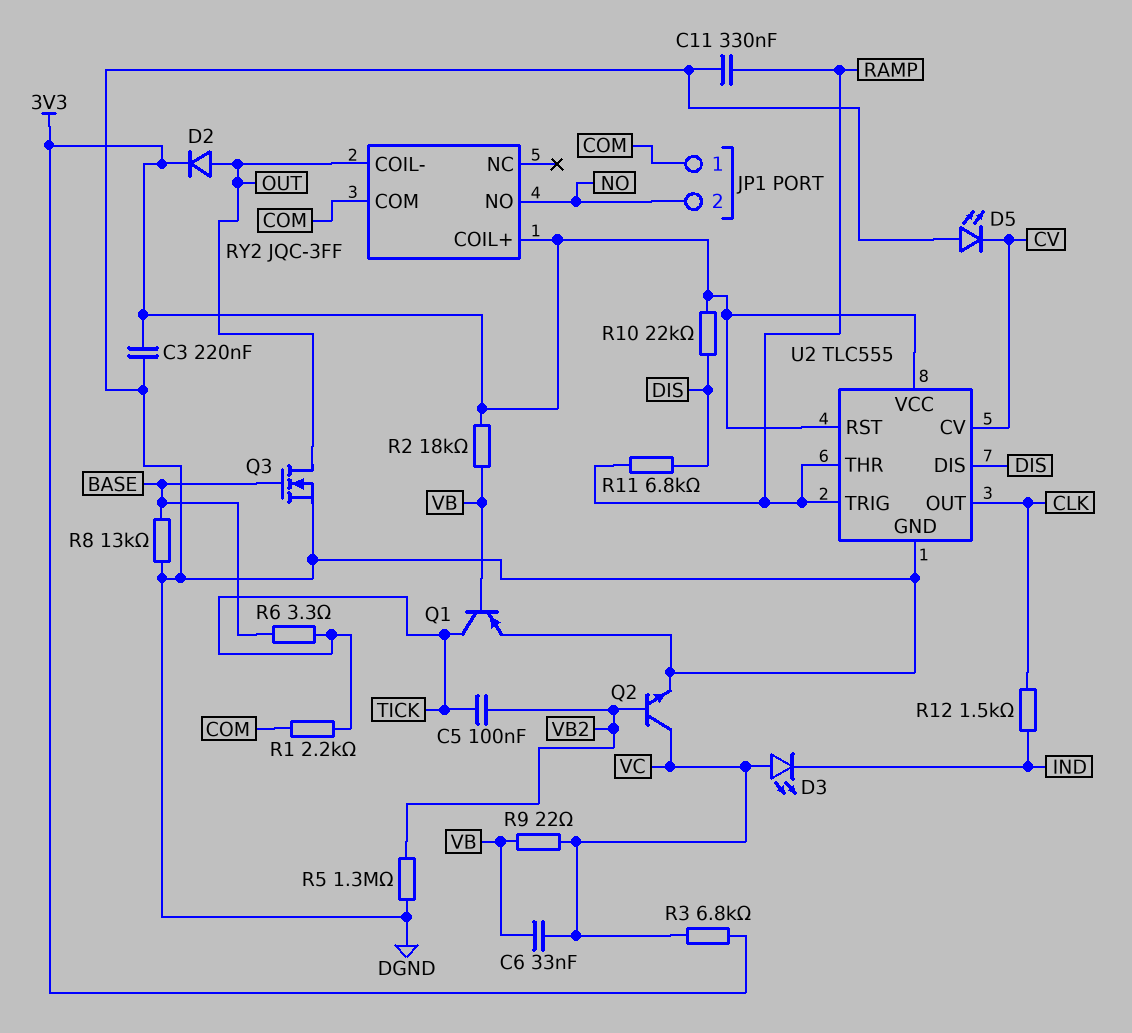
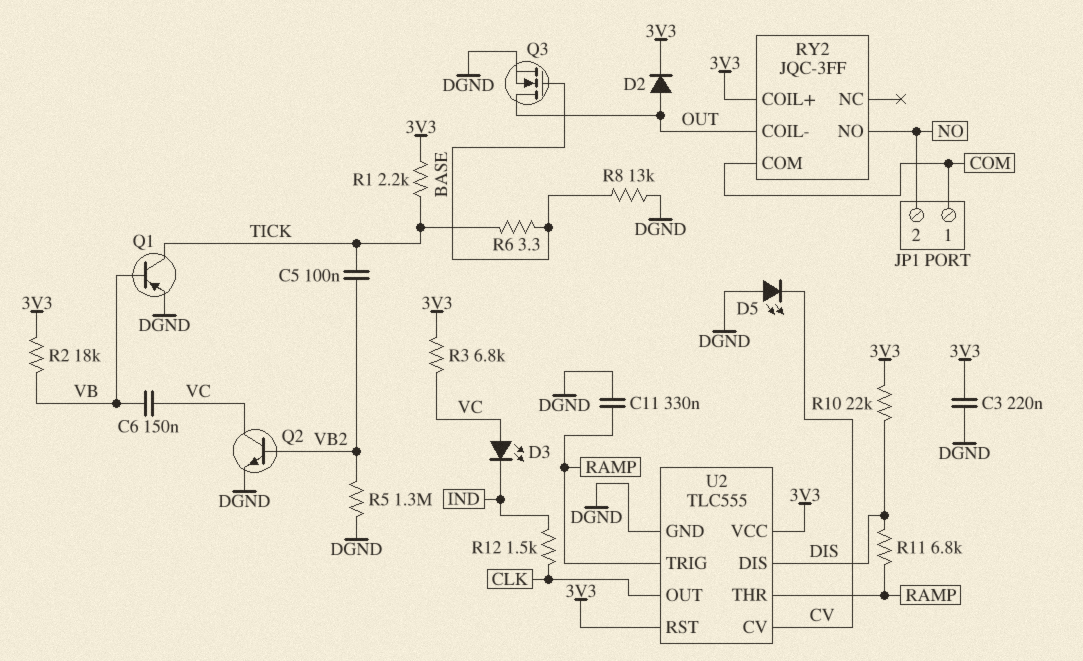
C6: 33nF (VB, VC) -> 150nF (VB, VC)
R1: 2.2k (COM, TICK) -> 2.2k (3V3, TICK)
R9: 22 (VB, VC) -> none

